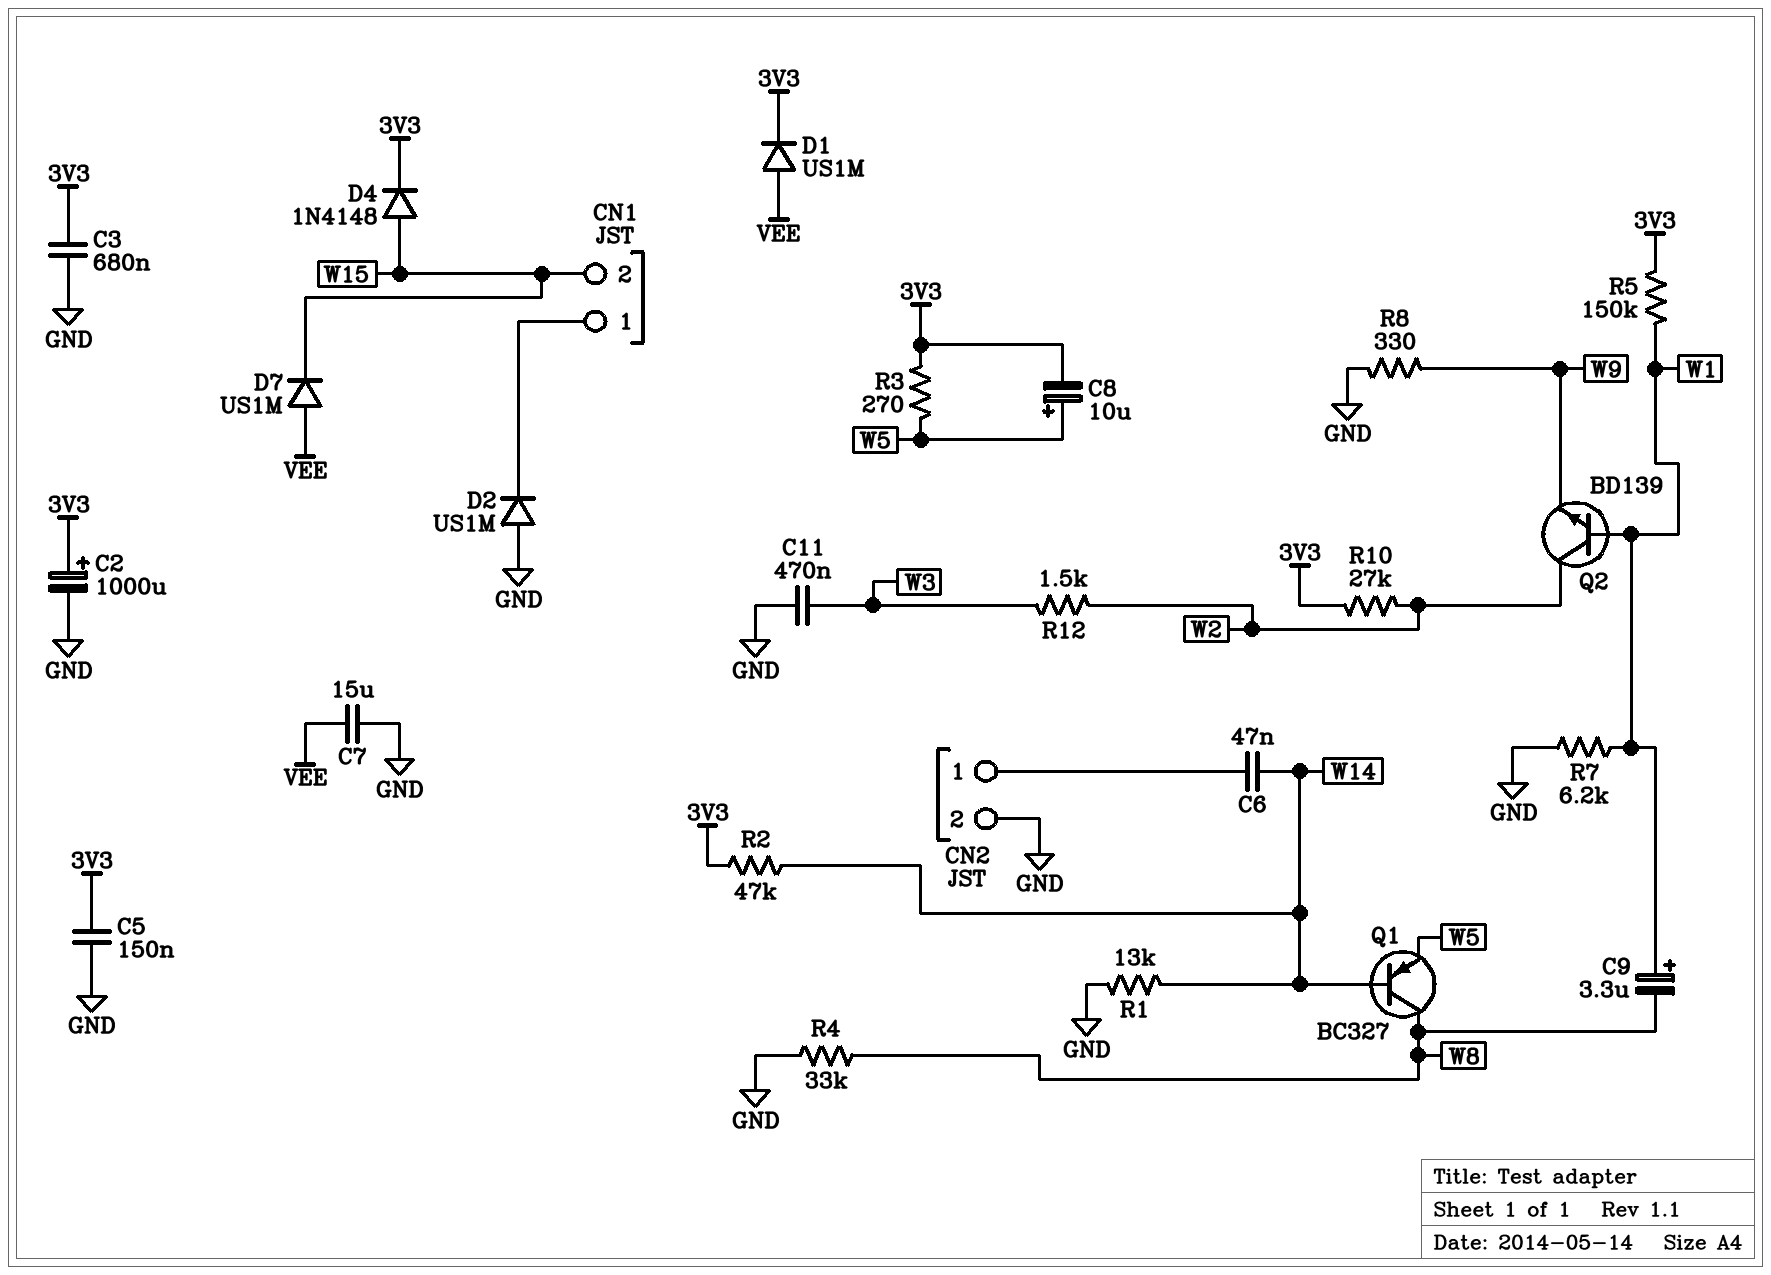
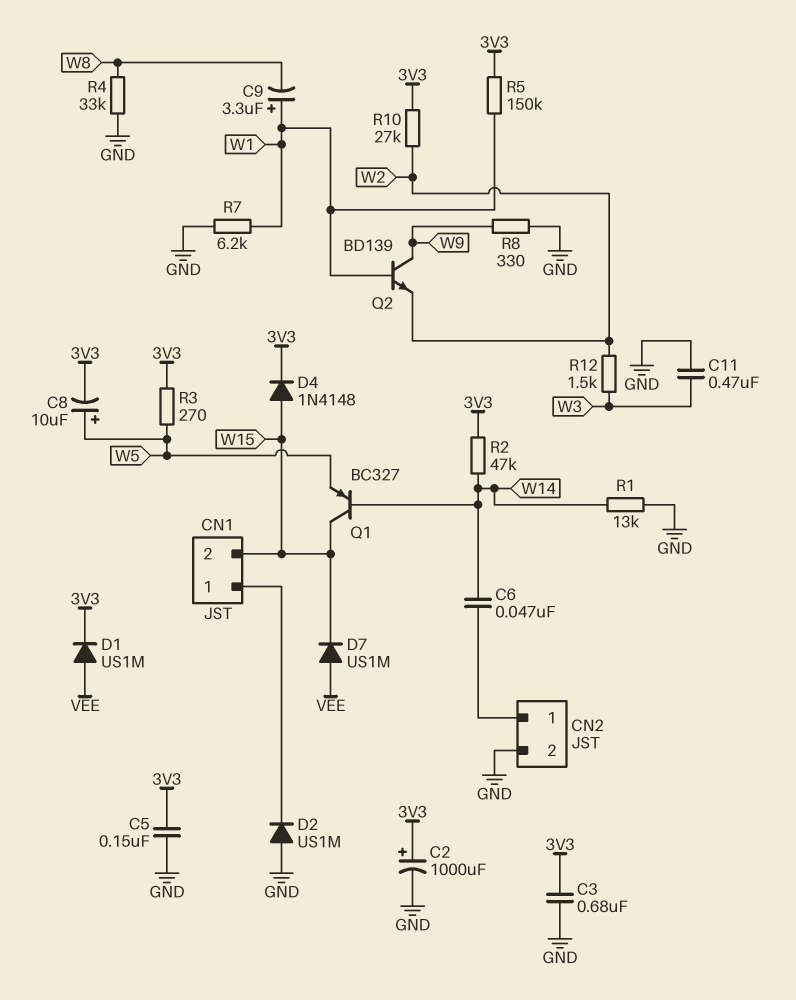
C7: 15uF (GND, VEE) -> none
Q1: PNP BC327 (B W14, C W8, E W5) -> PNP BC327 (B W14, C W15, E W5)
Q2: NPN BD139 (B W1, C W2, E W9) -> NPN BD139 (B W1, C W9, E W2)

